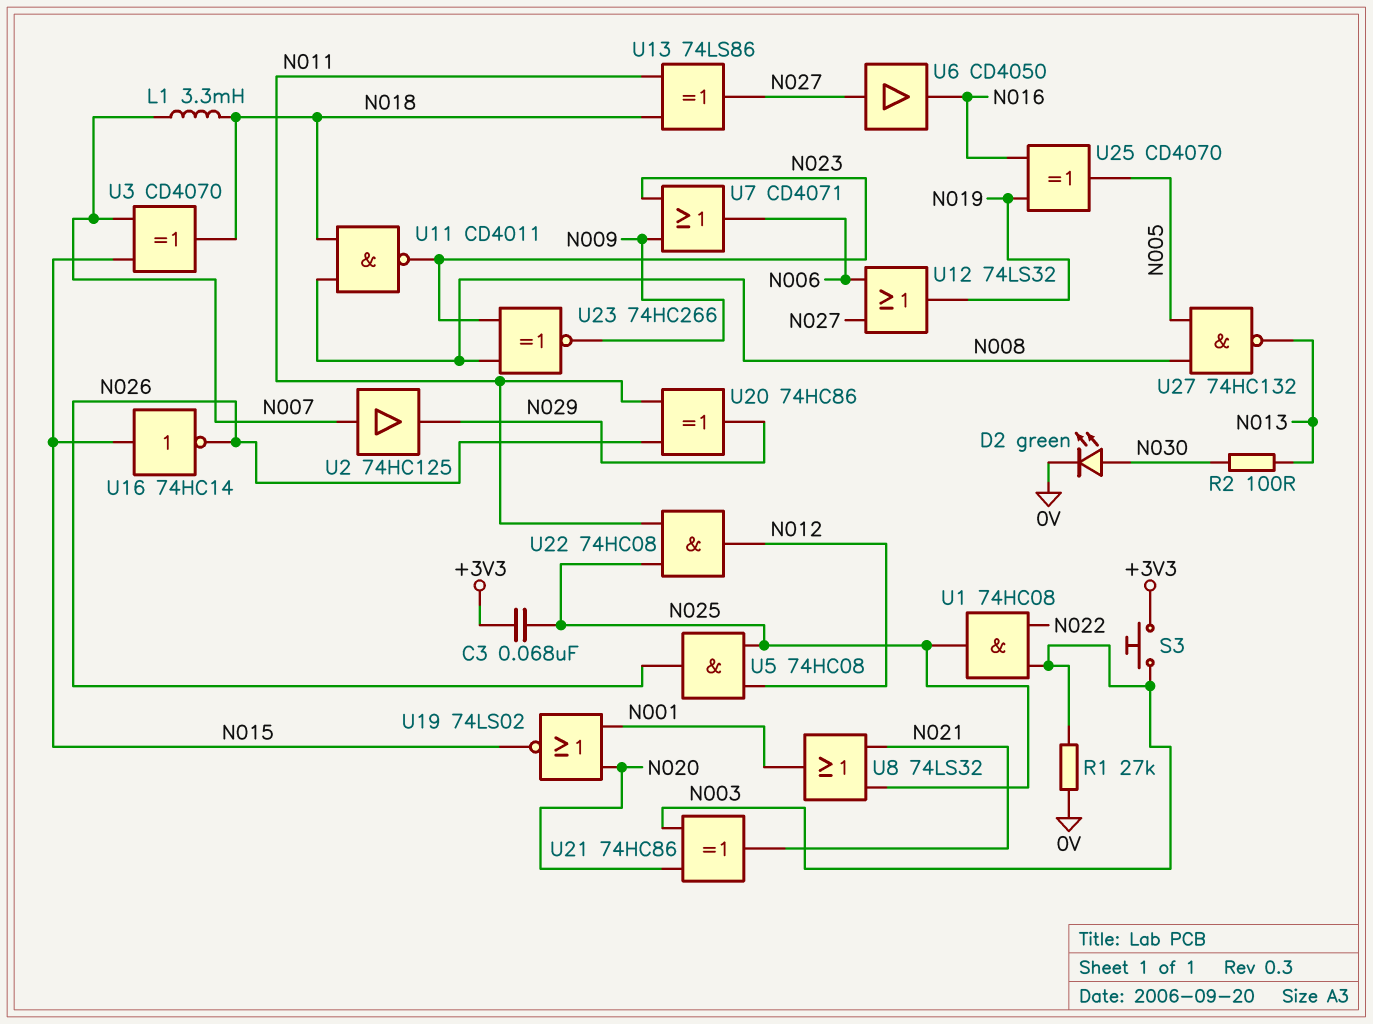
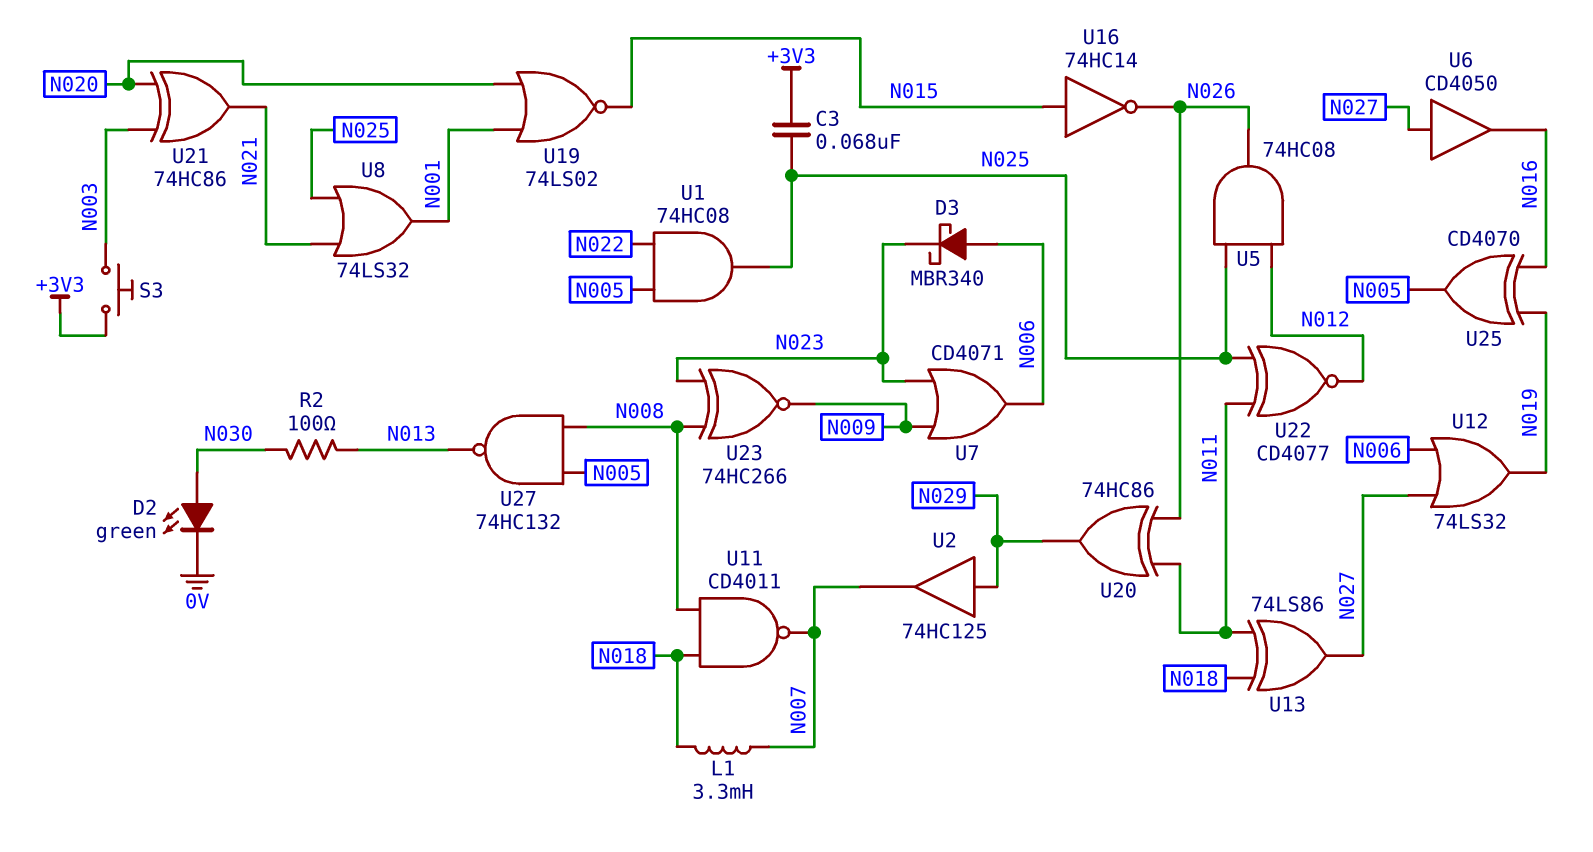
D3: none -> schottky MBR340 (A N006, K N023)
R1: 27k (0V, N003) -> none
U1: AND 74HC08 (in N003, in N022, out N025) -> AND 74HC08 (in N005, in N022, out N025)
U2: buffer 74HC125 (in N007, out N029) -> buffer 74HC125 (in N029, out N007)
U3: XOR CD4070 (in N007, in N015, out N018) -> none
U11: NAND CD4011 (in N008, in N018, out N023) -> NAND CD4011 (in N008, in N018, out N007)
U22: AND 74HC08 (in N011, in N025, out N012) -> XNOR CD4077 (in N011, in N025, out N012)

